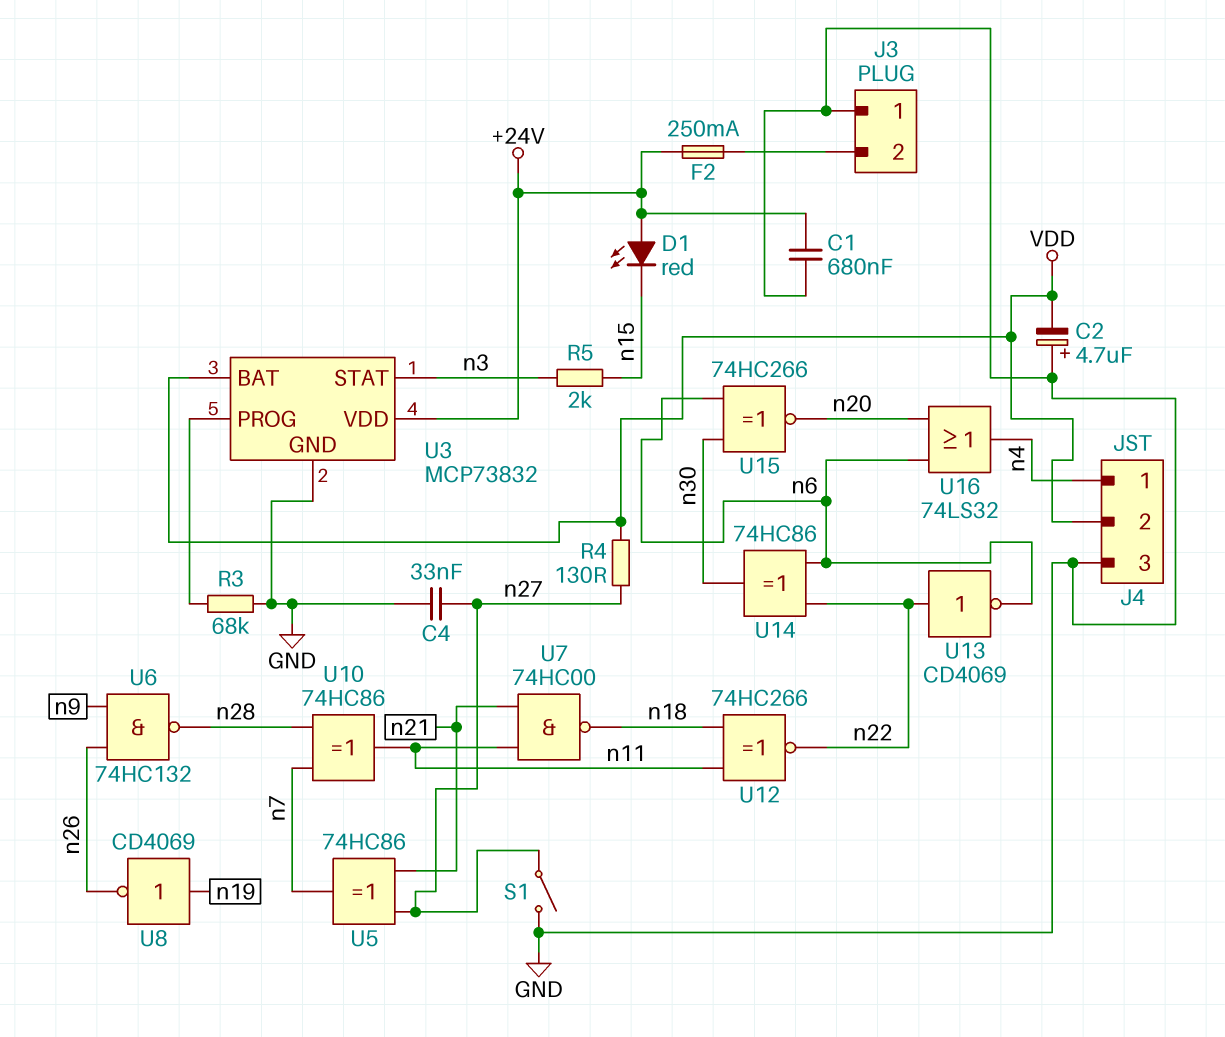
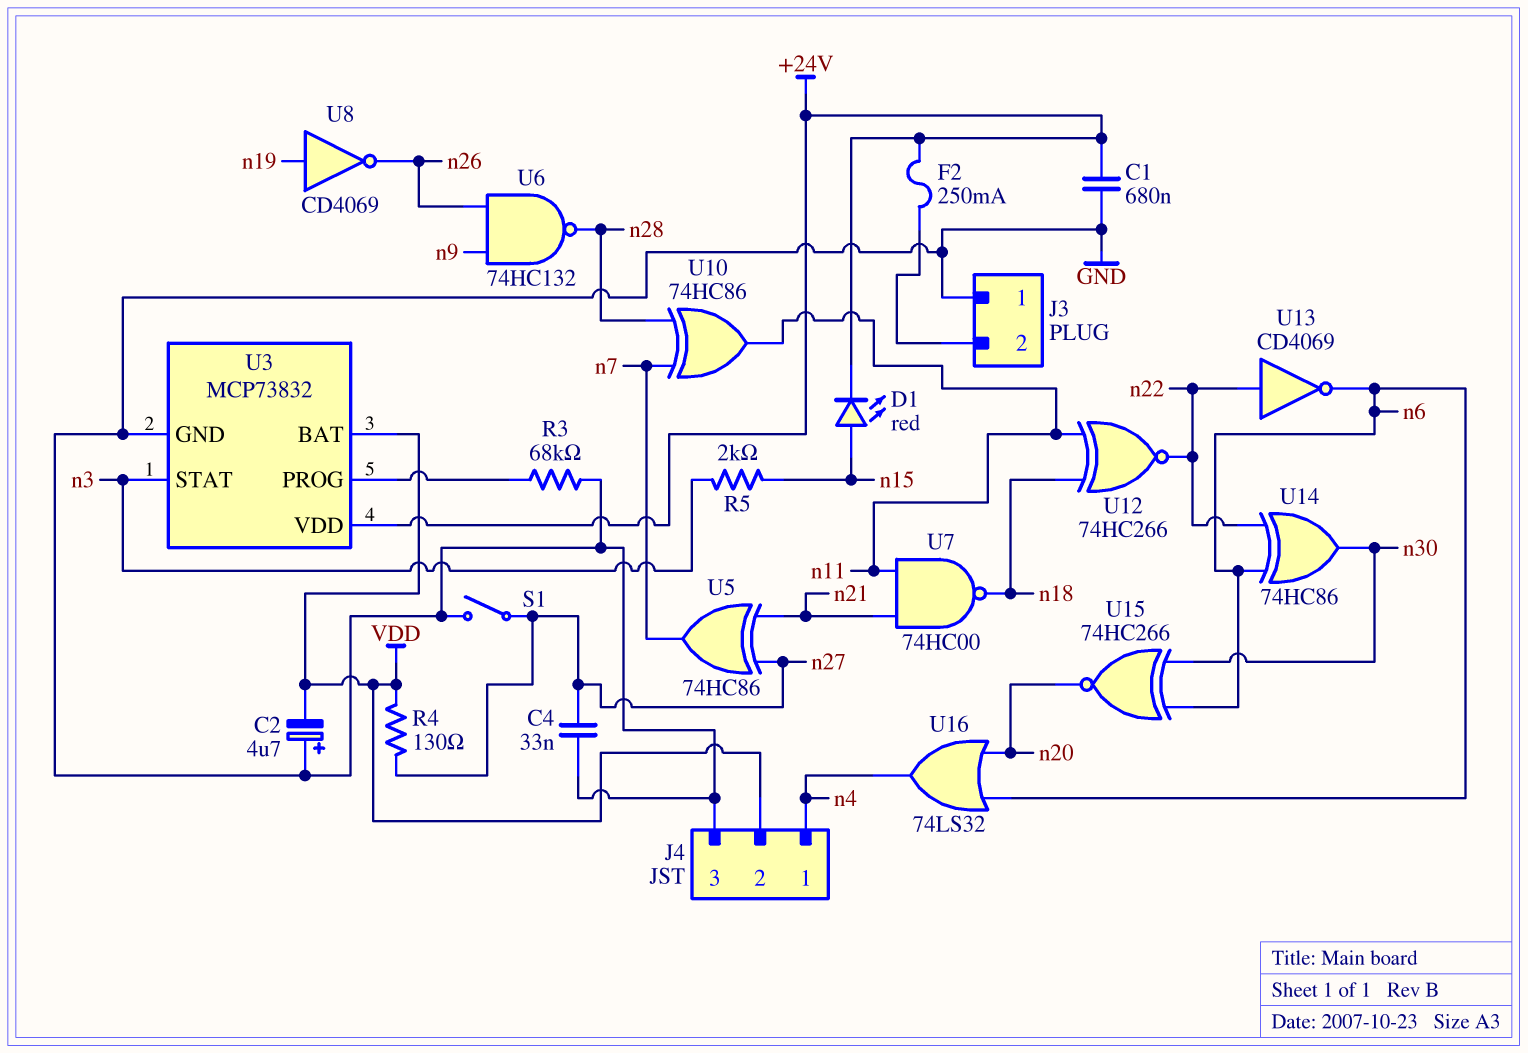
D1: LED red (A +24V, K n15) -> LED red (A n15, K +24V)

